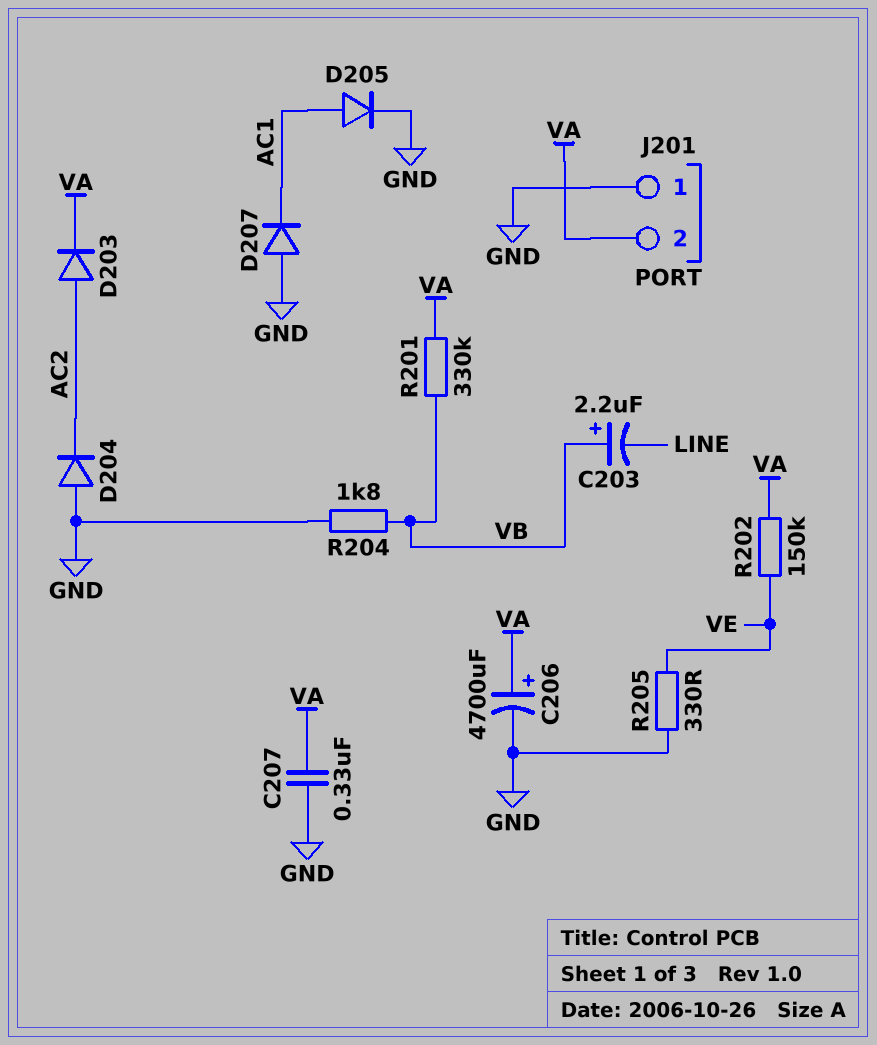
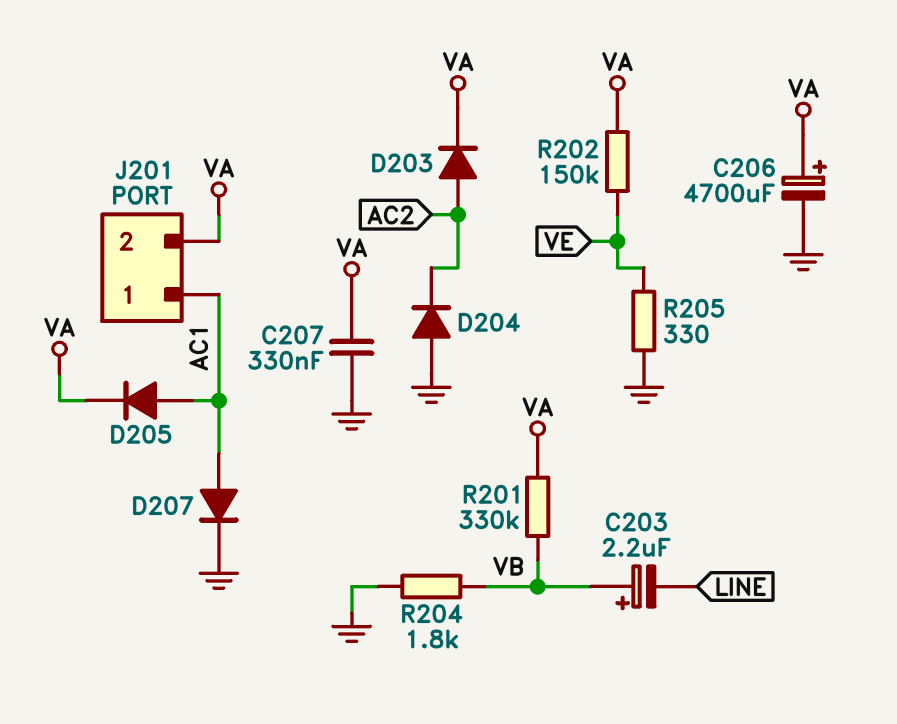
D205: diode (A AC1, K GND) -> diode (A AC1, K VA)
D207: diode (A GND, K AC1) -> diode (A AC1, K GND)
J201 pin 1: GND -> AC1

